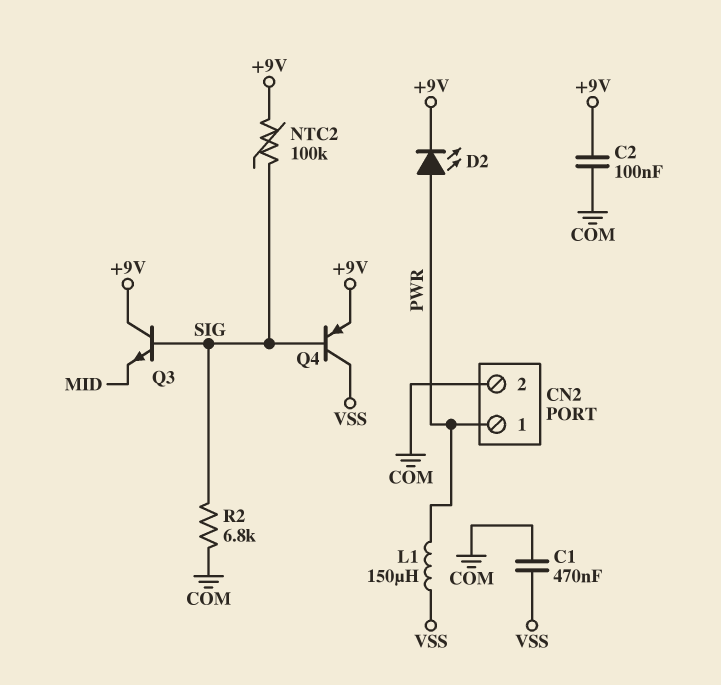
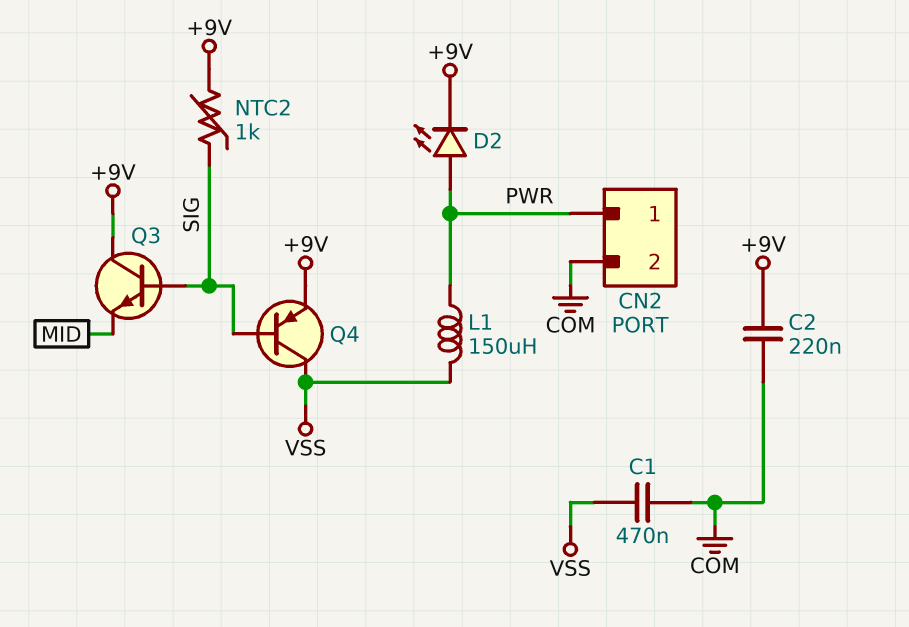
C2: 100nF (+9V, COM) -> 220nF (+9V, COM)
NTC2: 100k (+9V, SIG) -> 1k (+9V, SIG)
R2: 6.8k (COM, SIG) -> none

